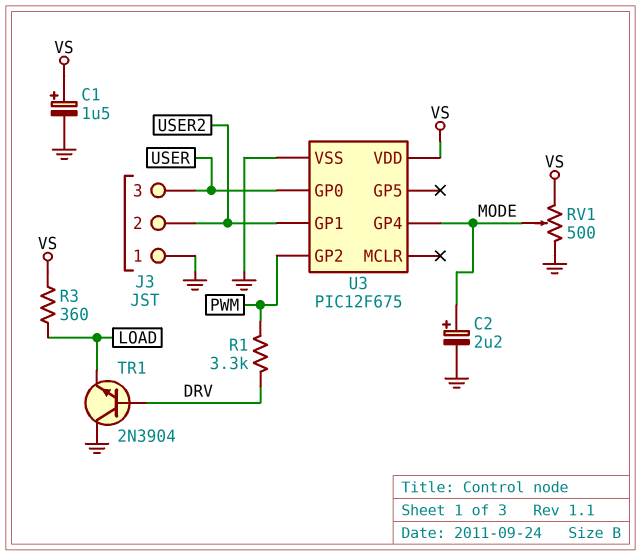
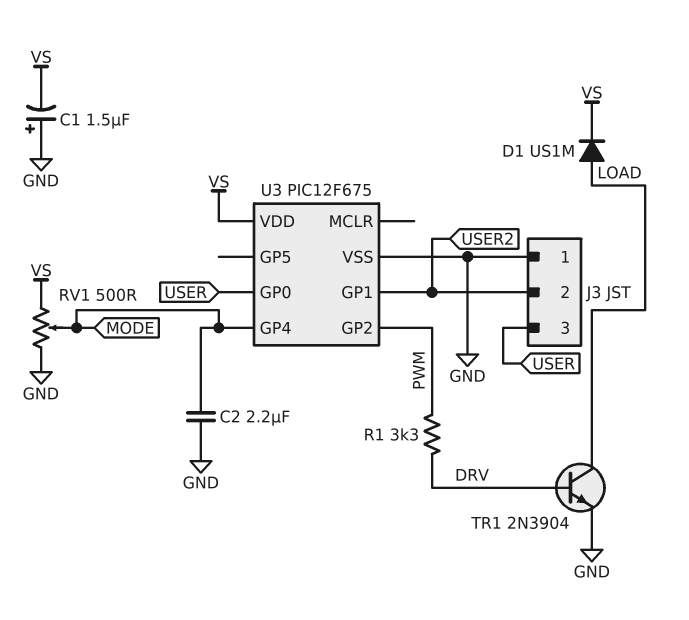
C1: 1.5uF (plus VS, minus GND) -> 1.5uF (plus GND, minus VS)
C2: 2.2uF (plus MODE, minus GND) -> 2.2uF (GND, MODE)
D1: none -> diode US1M (A LOAD, K VS)
R3: 360 (LOAD, VS) -> none
TR1: NPN 2N3904 (B DRV, C GND, E LOAD) -> NPN 2N3904 (B DRV, C LOAD, E GND)

